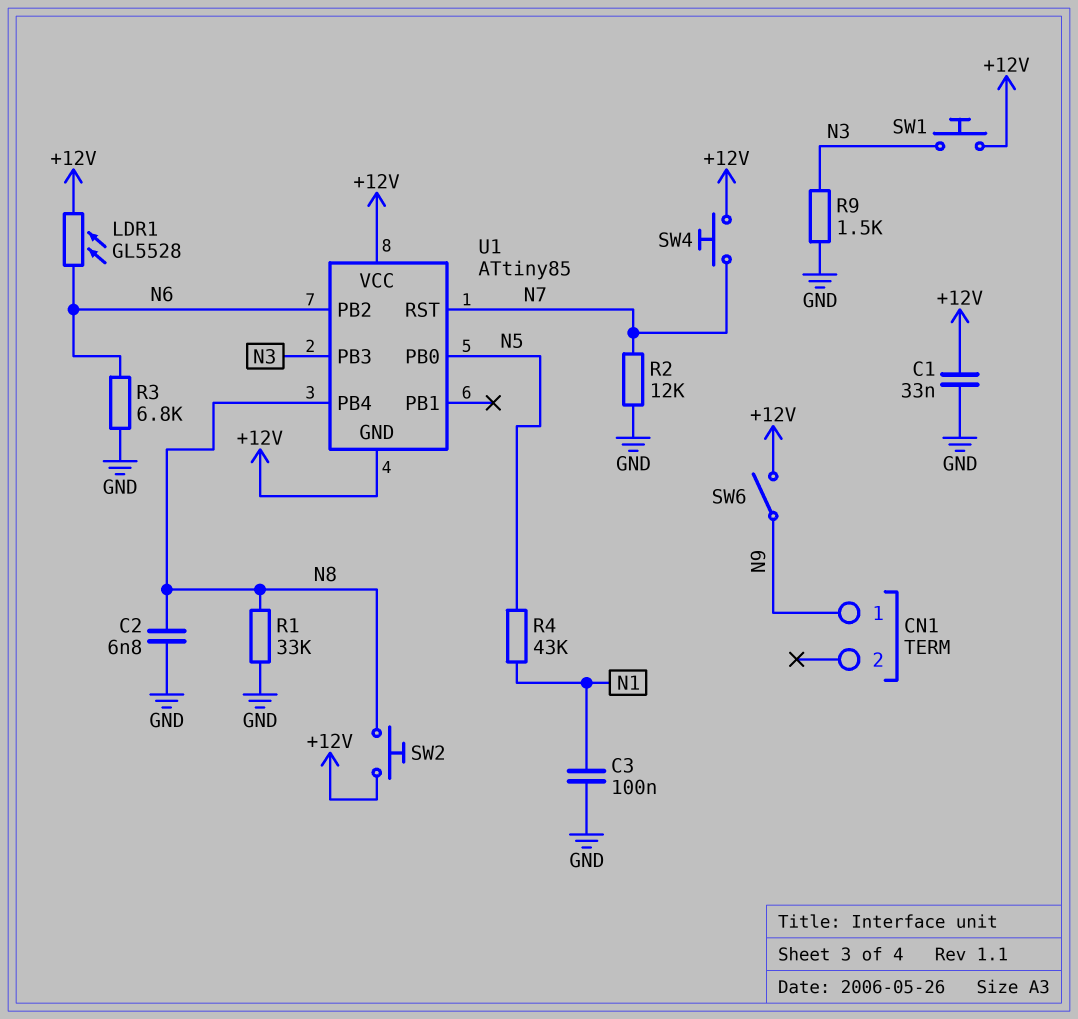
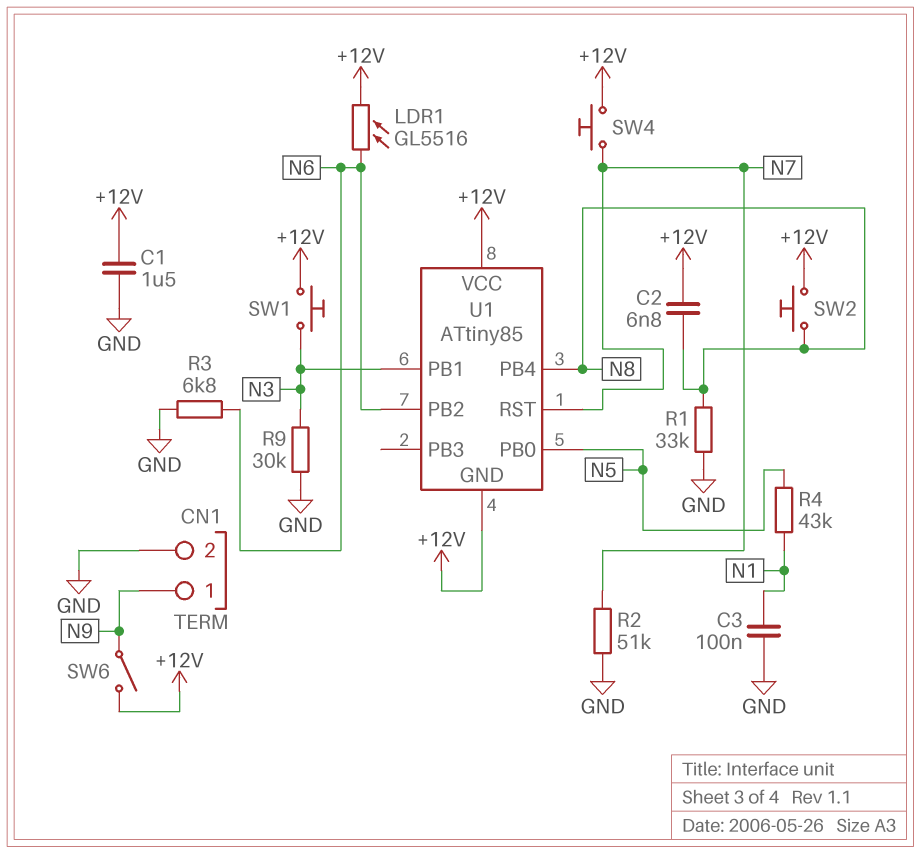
C1: 33nF (+12V, GND) -> 1.5uF (+12V, GND)
C2: 6.8nF (GND, N8) -> 6.8nF (+12V, N8)
CN1 pin 2: none -> GND
LDR1: GL5528 (+12V, N6) -> GL5516 (+12V, N6)
R2: 12k (GND, N7) -> 51k (GND, N7)
R9: 1.5k (GND, N3) -> 30k (GND, N3)
U1 pin PB1: none -> N3
U1 pin PB3: N3 -> none

